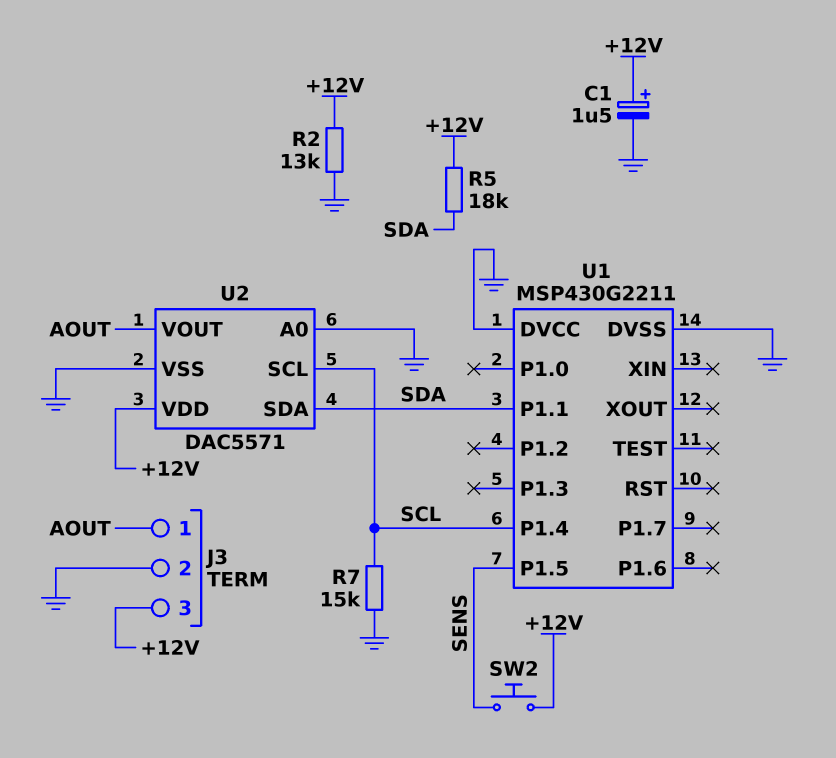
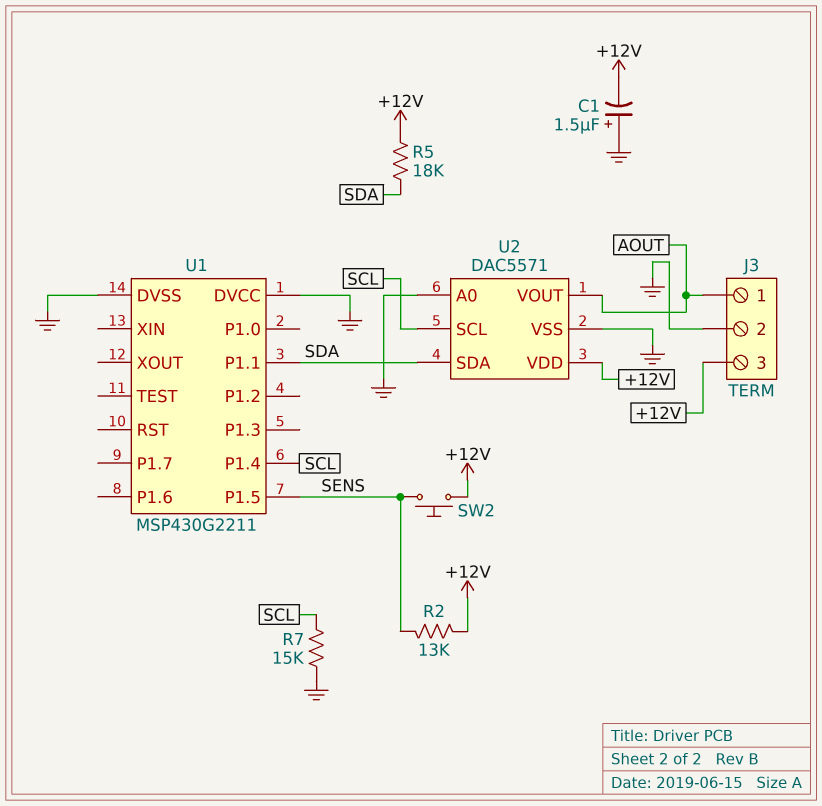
C1: 1.5uF (plus +12V, minus GND) -> 1.5uF (plus GND, minus +12V)
R2: 13k (+12V, GND) -> 13k (+12V, SENS)

